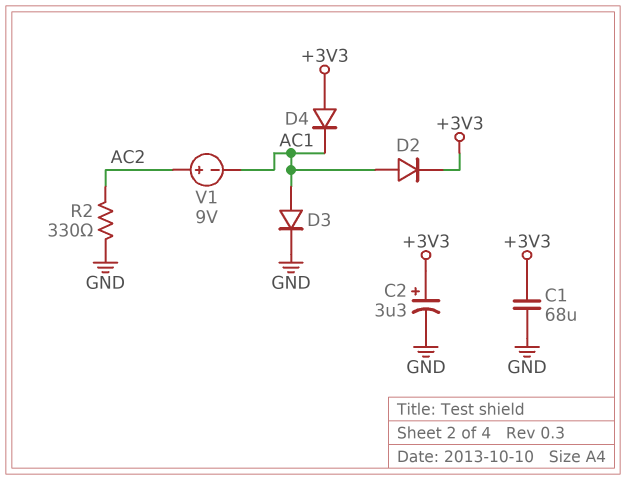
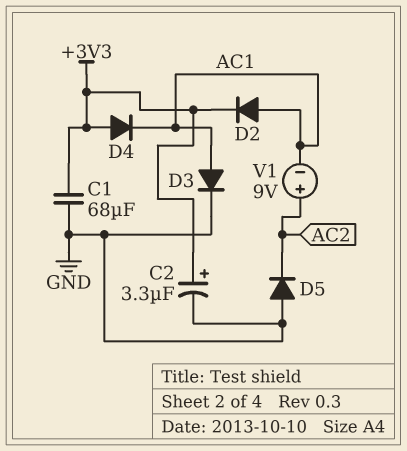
D5: none -> diode (A GND, K AC2)
R2: 330 (AC2, GND) -> none

